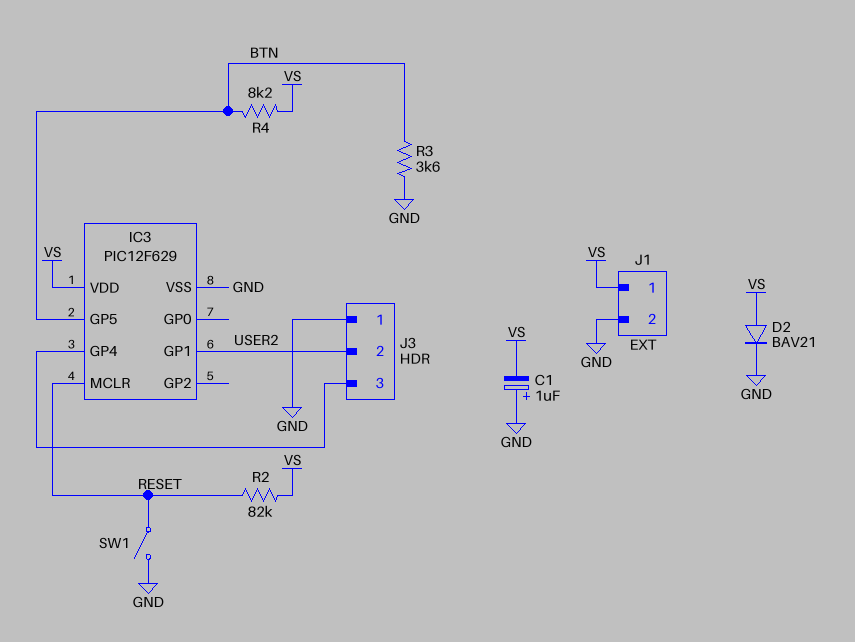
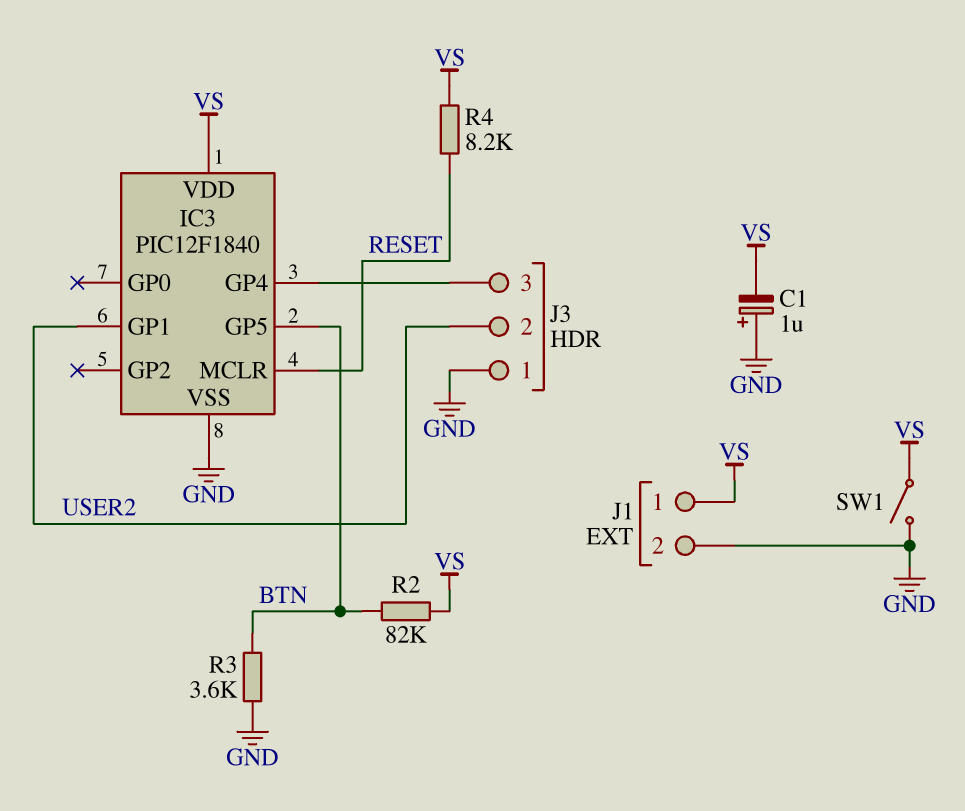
D2: diode BAV21 (A VS, K GND) -> none
IC3: PIC12F629 -> PIC12F1840
R2: 82k (RESET, VS) -> 82k (BTN, VS)
R4: 8.2k (BTN, VS) -> 8.2k (RESET, VS)
SW1: switch (GND, RESET) -> switch (GND, VS)

